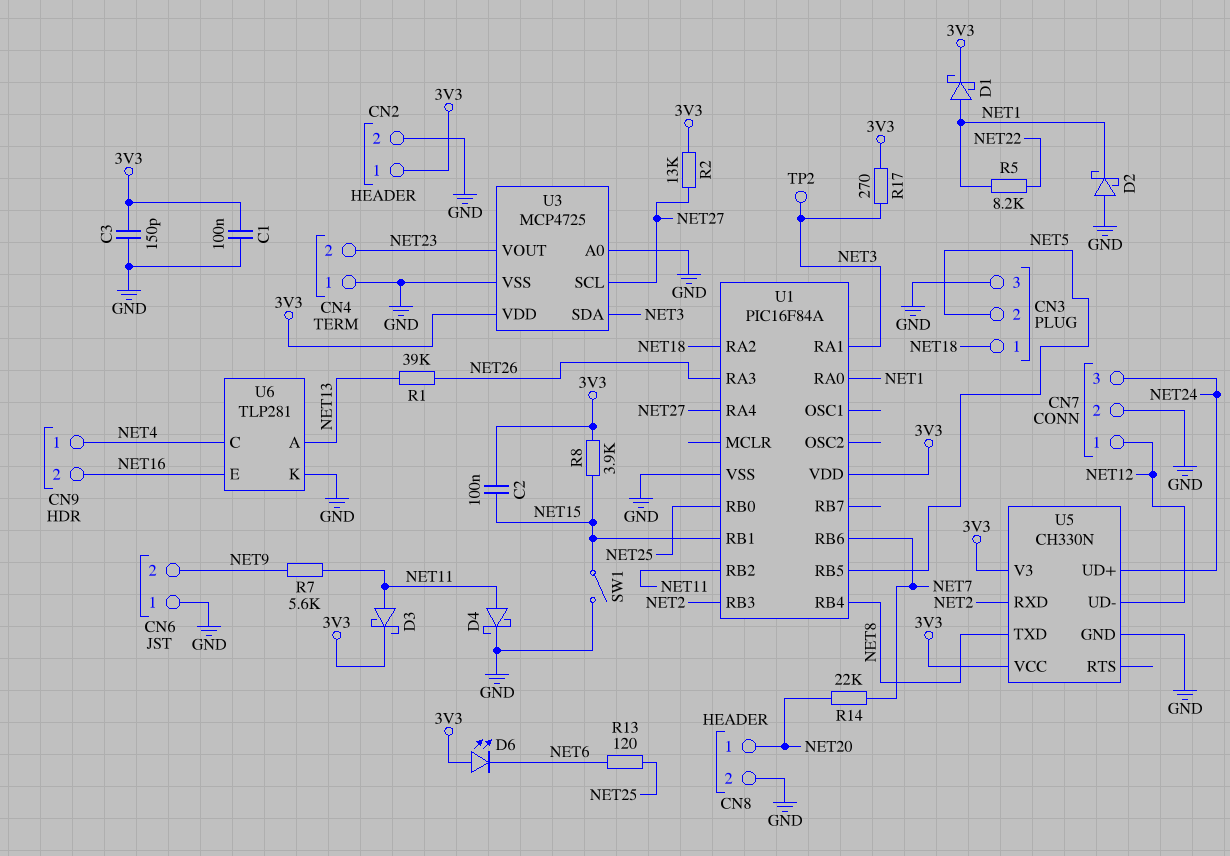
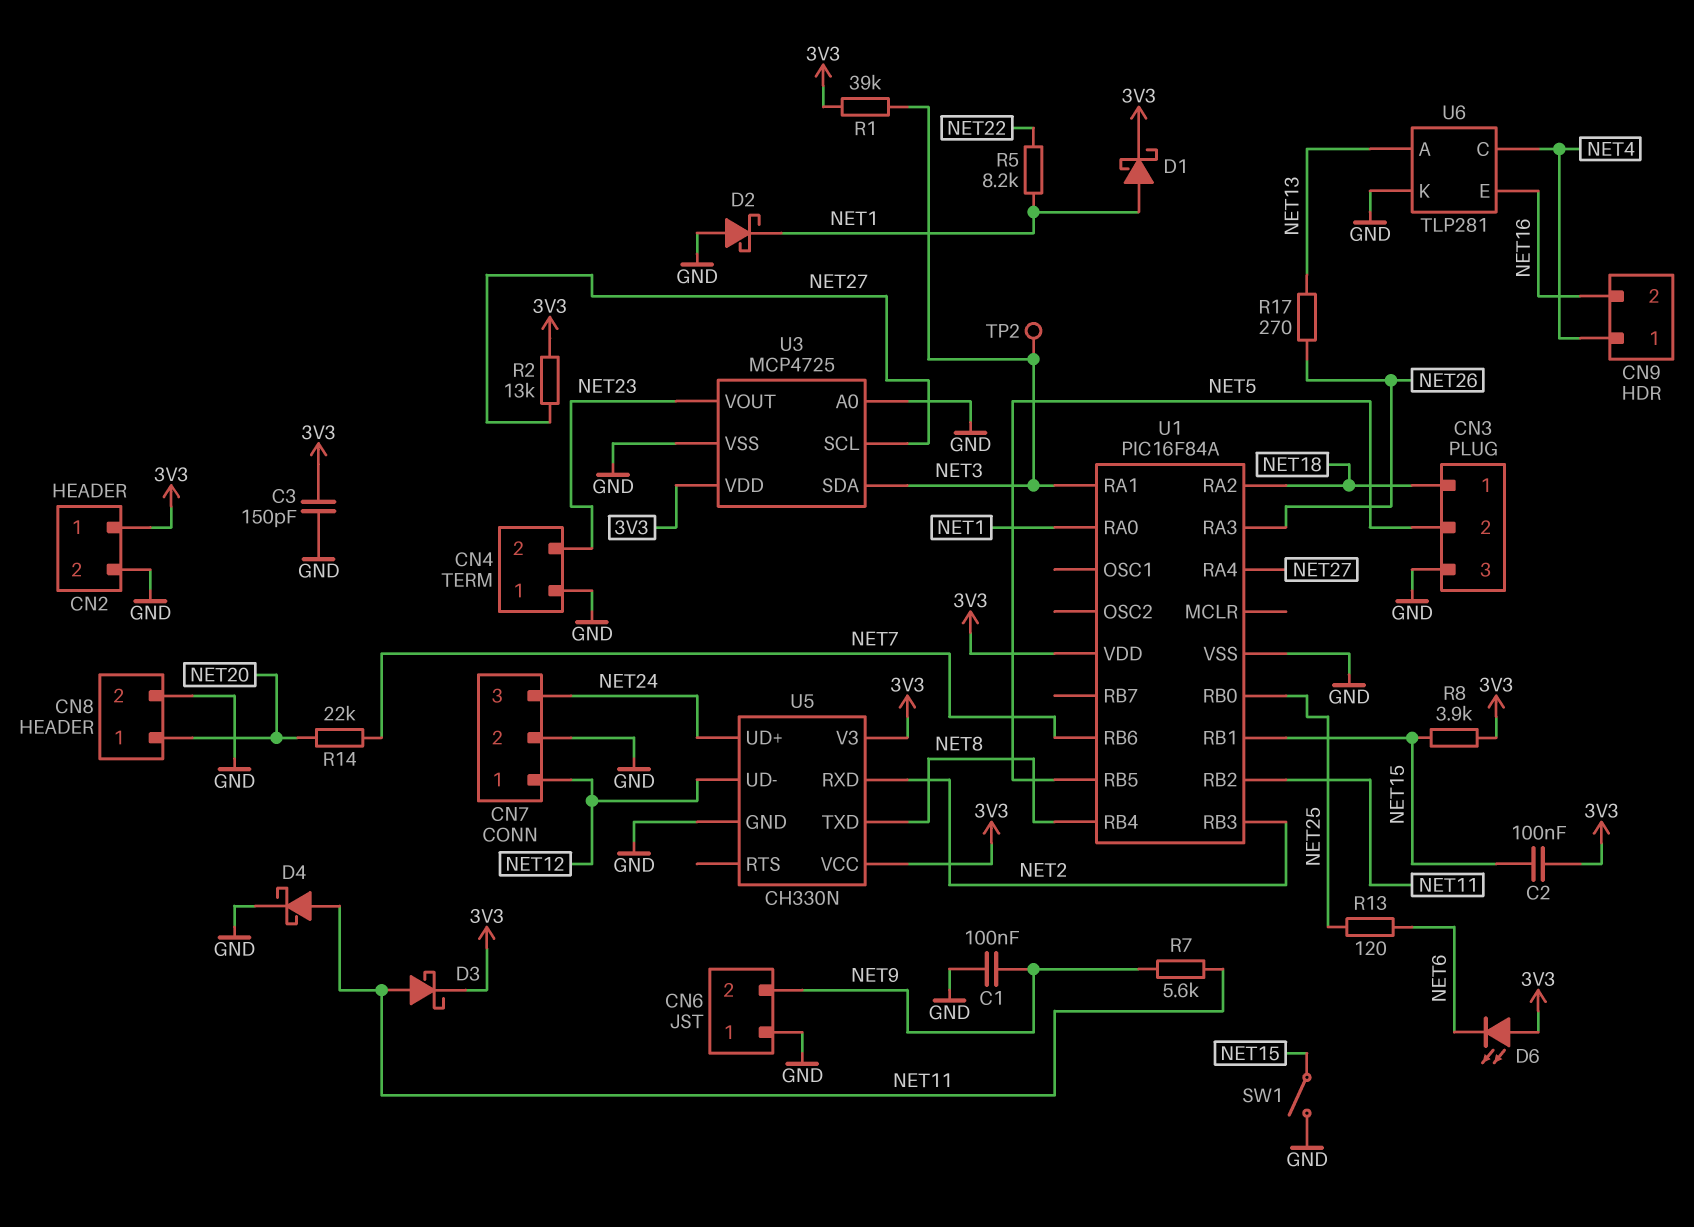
C1: 100nF (3V3, GND) -> 100nF (GND, NET9)
R1: 39k (NET13, NET26) -> 39k (3V3, NET3)
R17: 270 (3V3, NET3) -> 270 (NET13, NET26)

